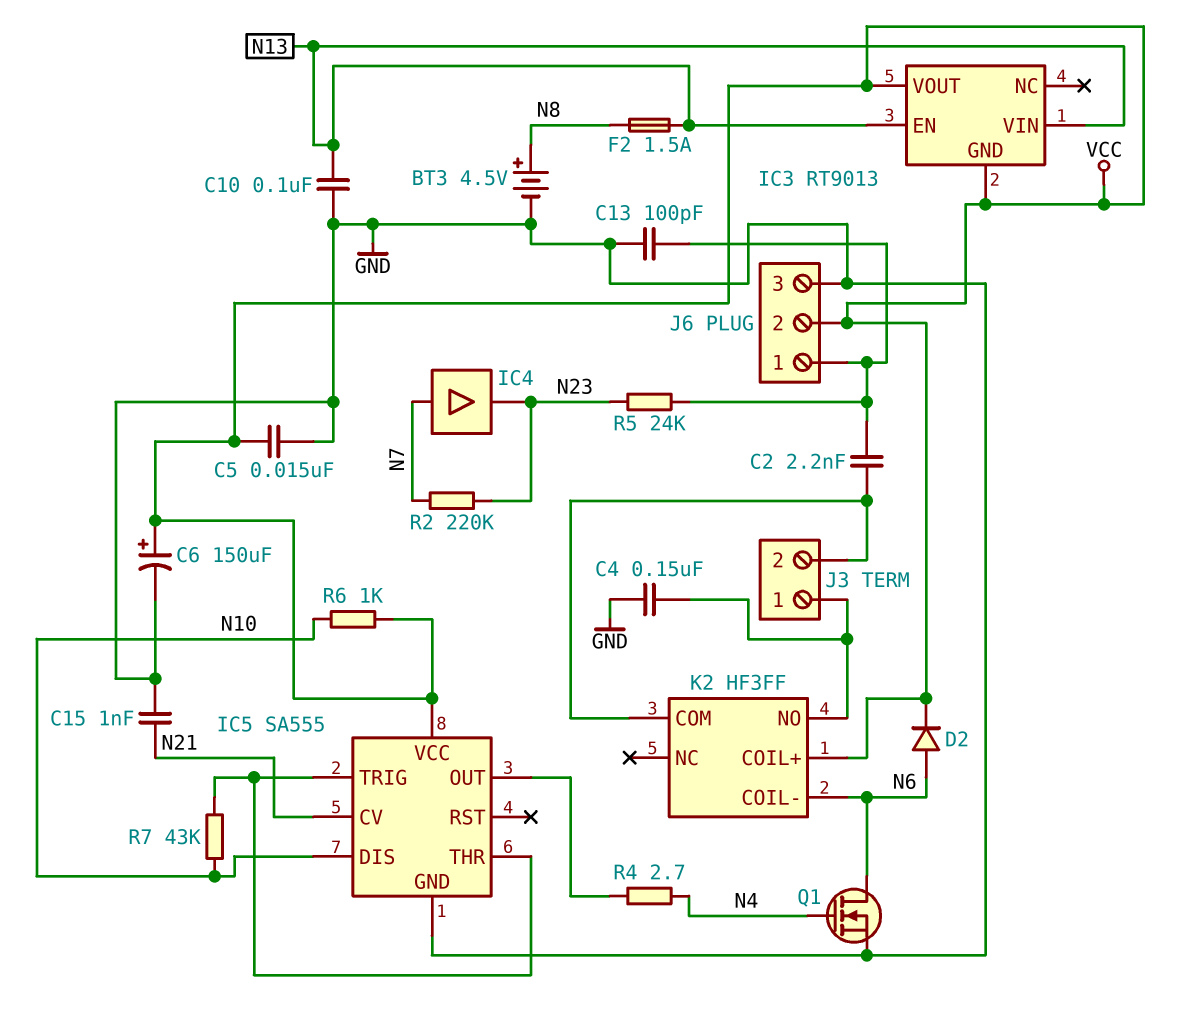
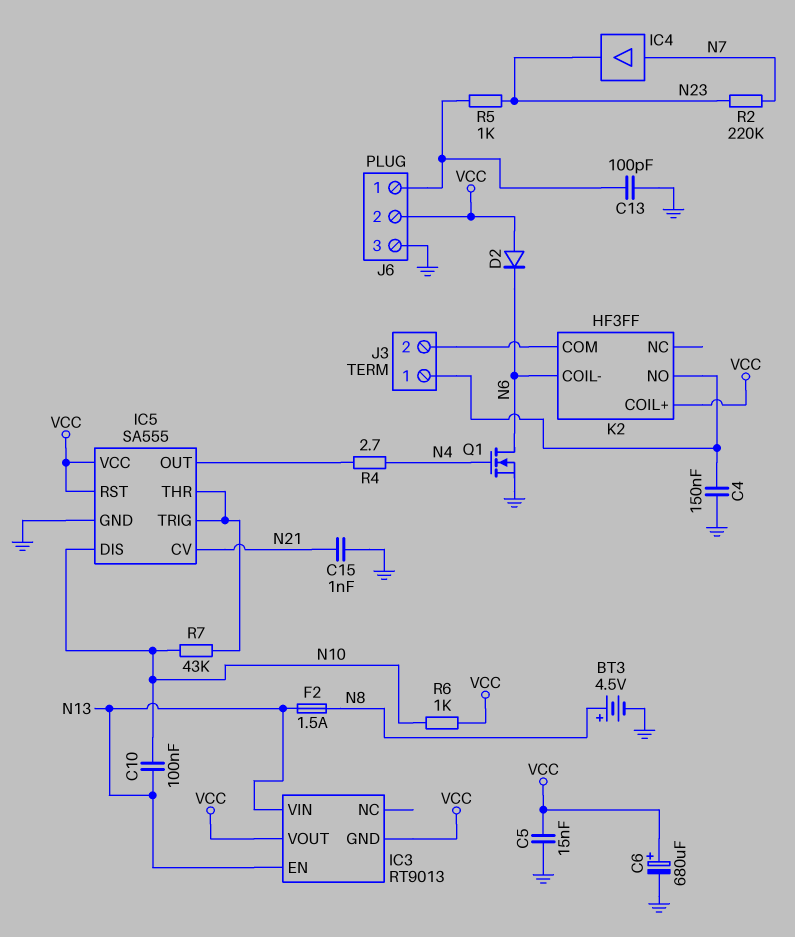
C2: 2.2nF (J3/2, J6/1) -> none
C6: 150uF (plus VCC, minus GND) -> 680uF (plus VCC, minus GND)
C10: 100nF (GND, N13) -> 100nF (N10, N13)
D2: diode (A N6, K VCC) -> diode (A VCC, K N6)
IC5 pin RST: none -> VCC
R5: 24k (J6/1, N23) -> 1k (J6/1, N23)

